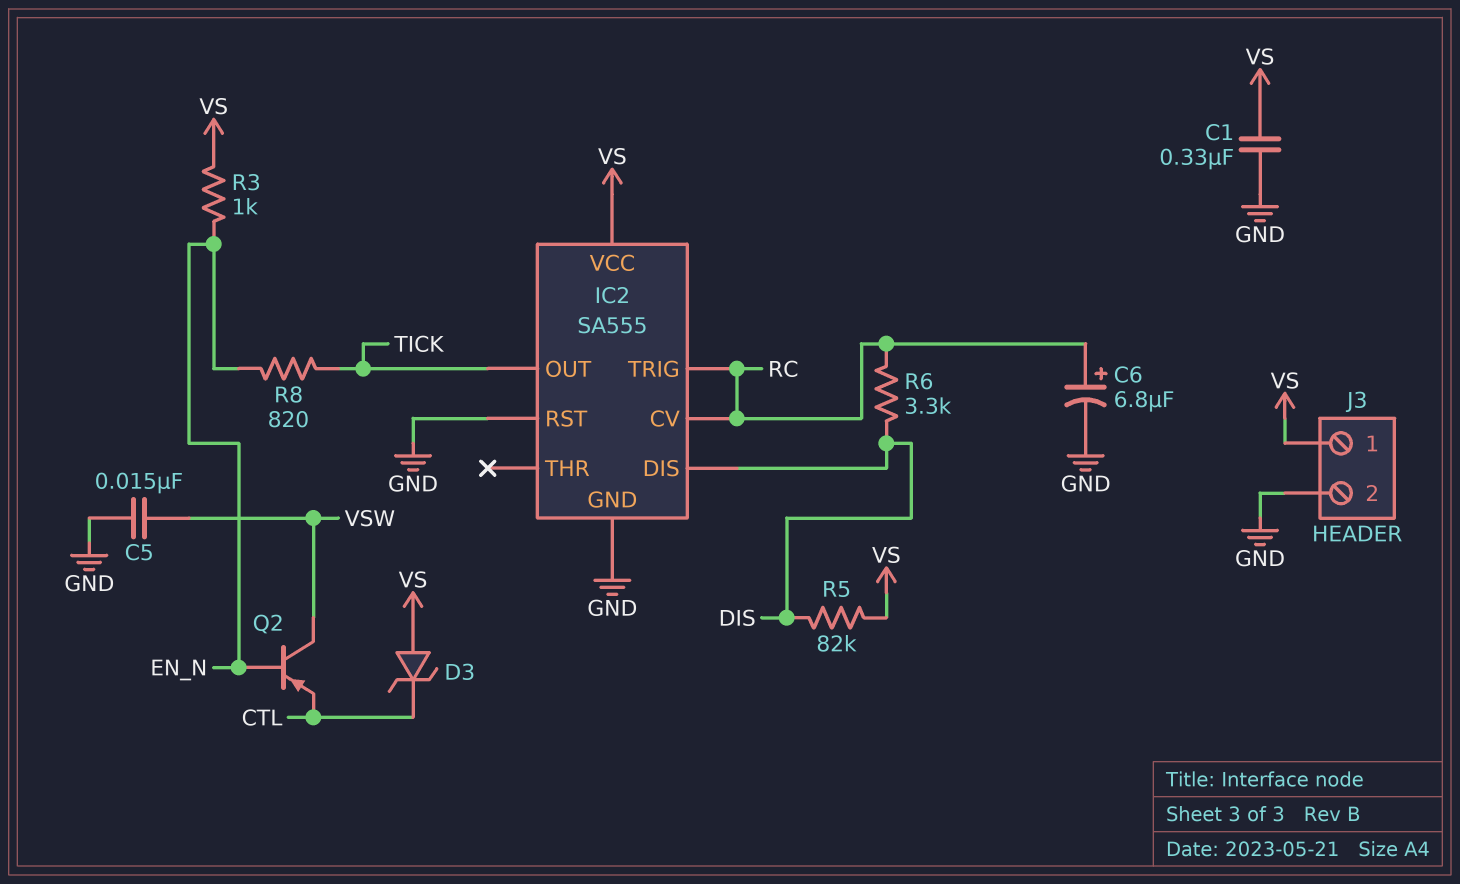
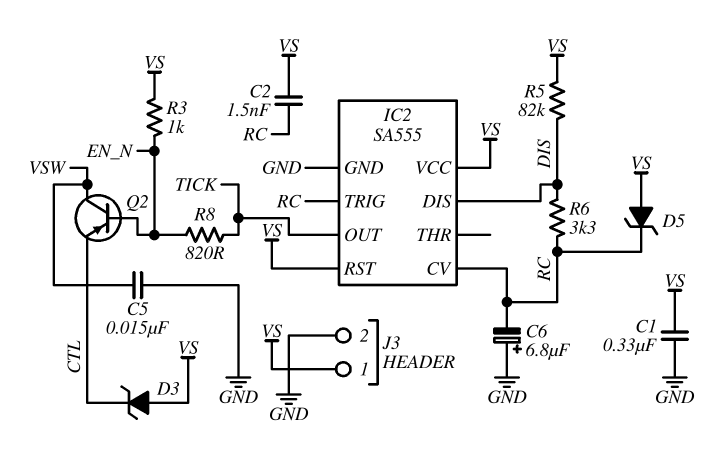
C2: none -> 1.5nF (RC, VS)
C6: 6.8uF (plus RC, minus GND) -> 6.8uF (plus GND, minus RC)
D5: none -> zener (A VS, K RC)
IC2 pin RST: GND -> VS

